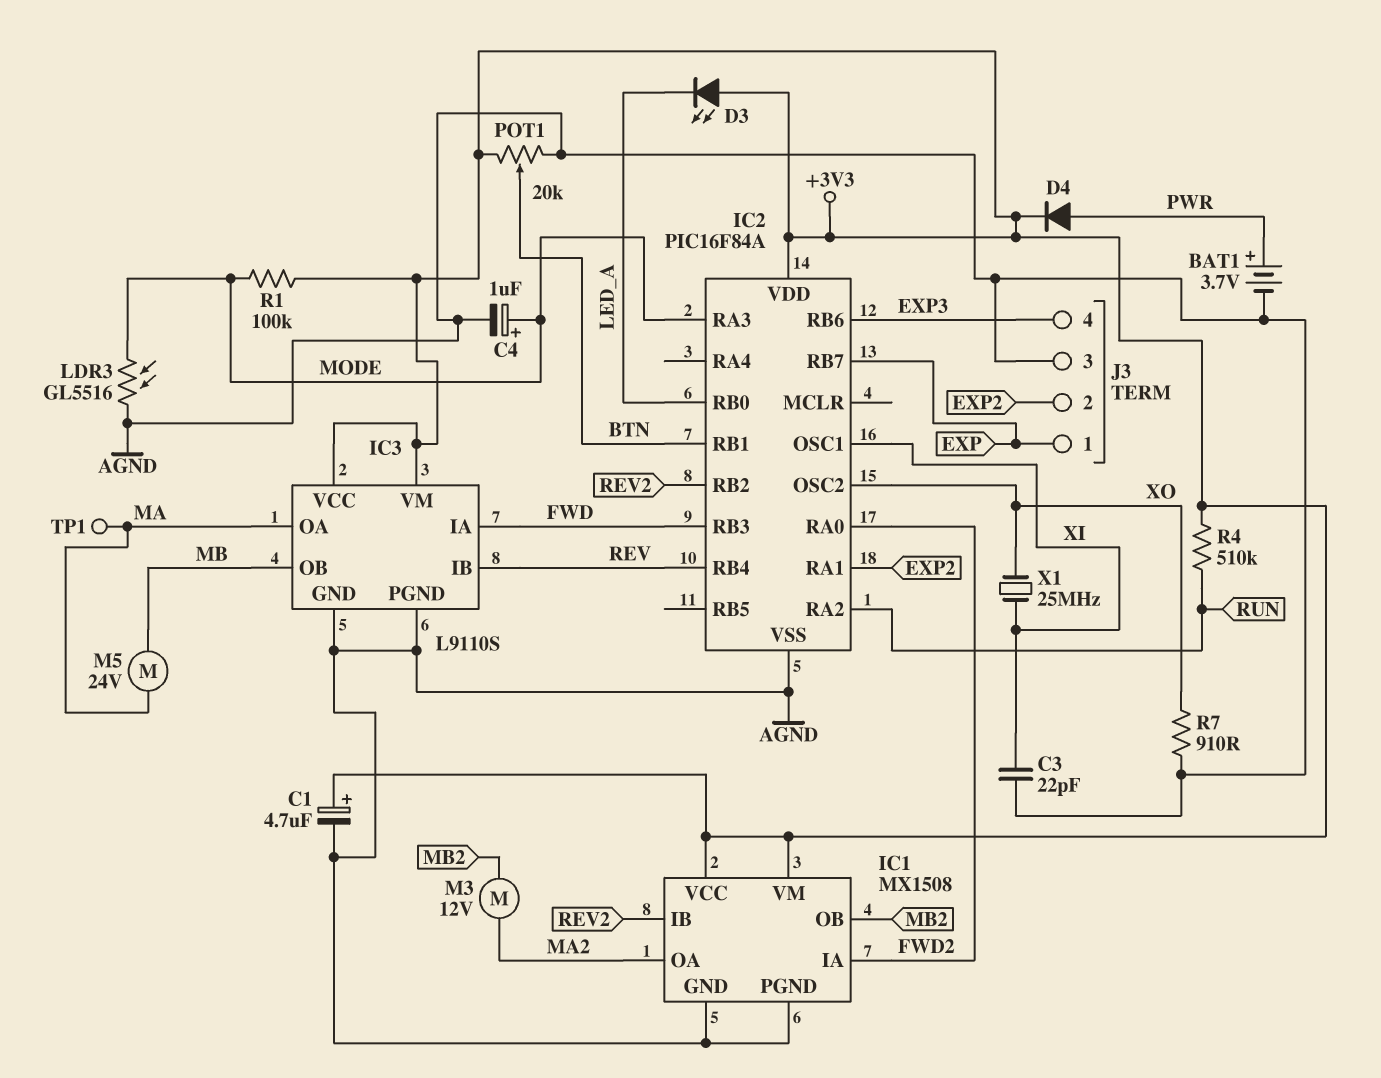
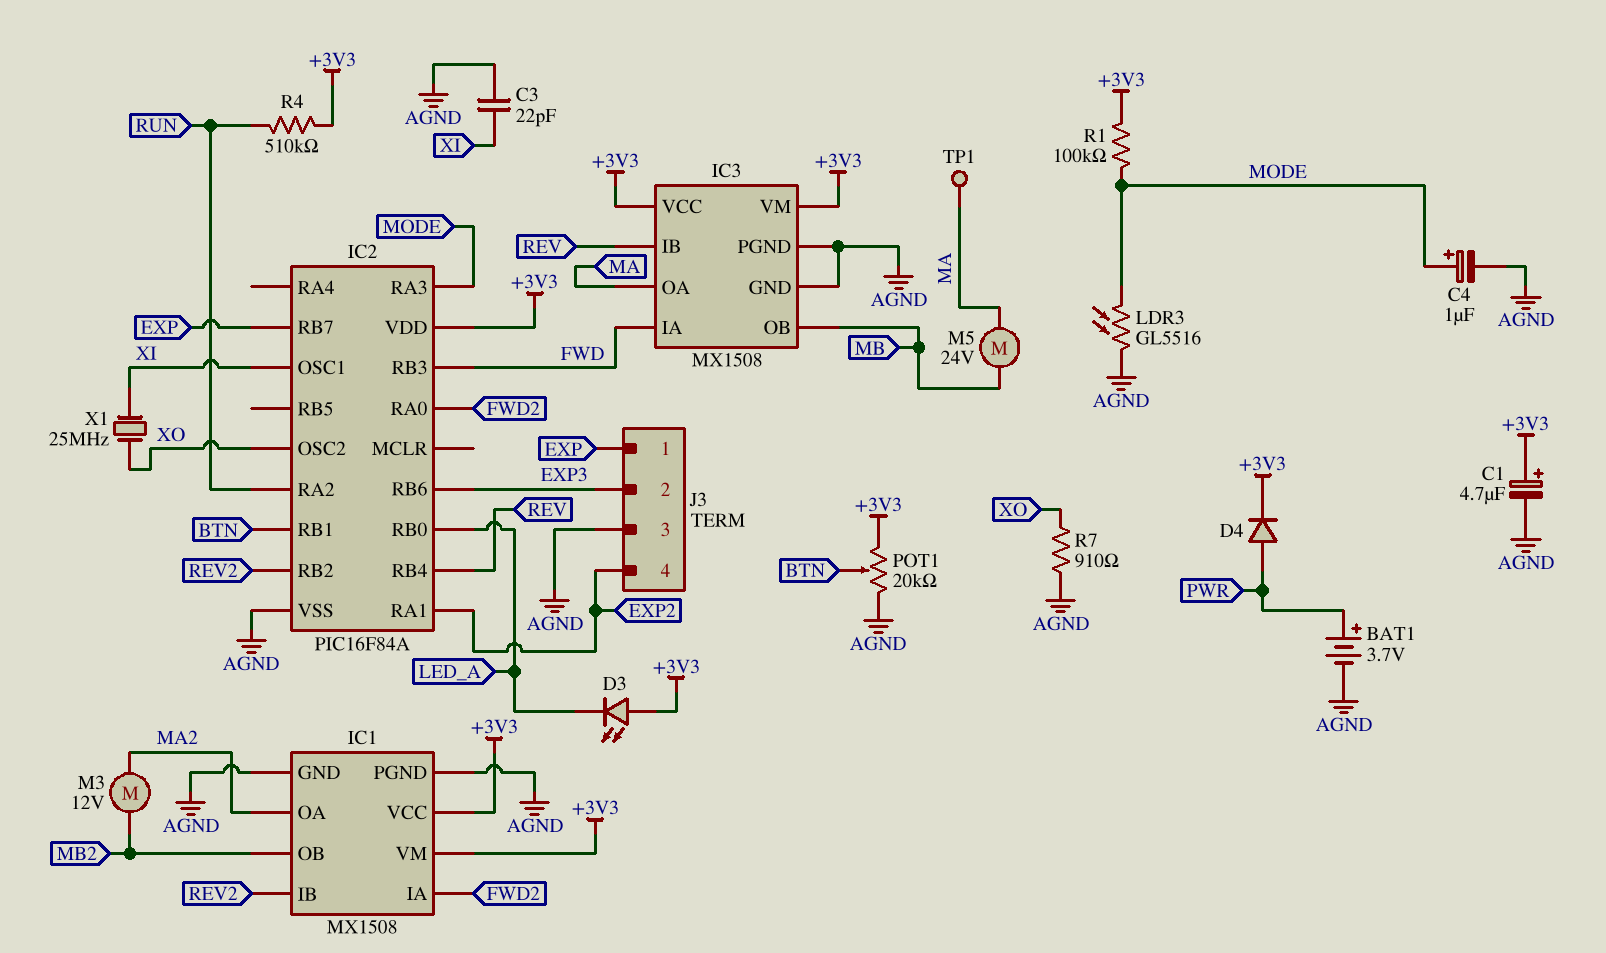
IC3: L9110S -> MX1508
J3 pin 2: EXP2 -> EXP3
J3 pin 4: EXP3 -> EXP2

